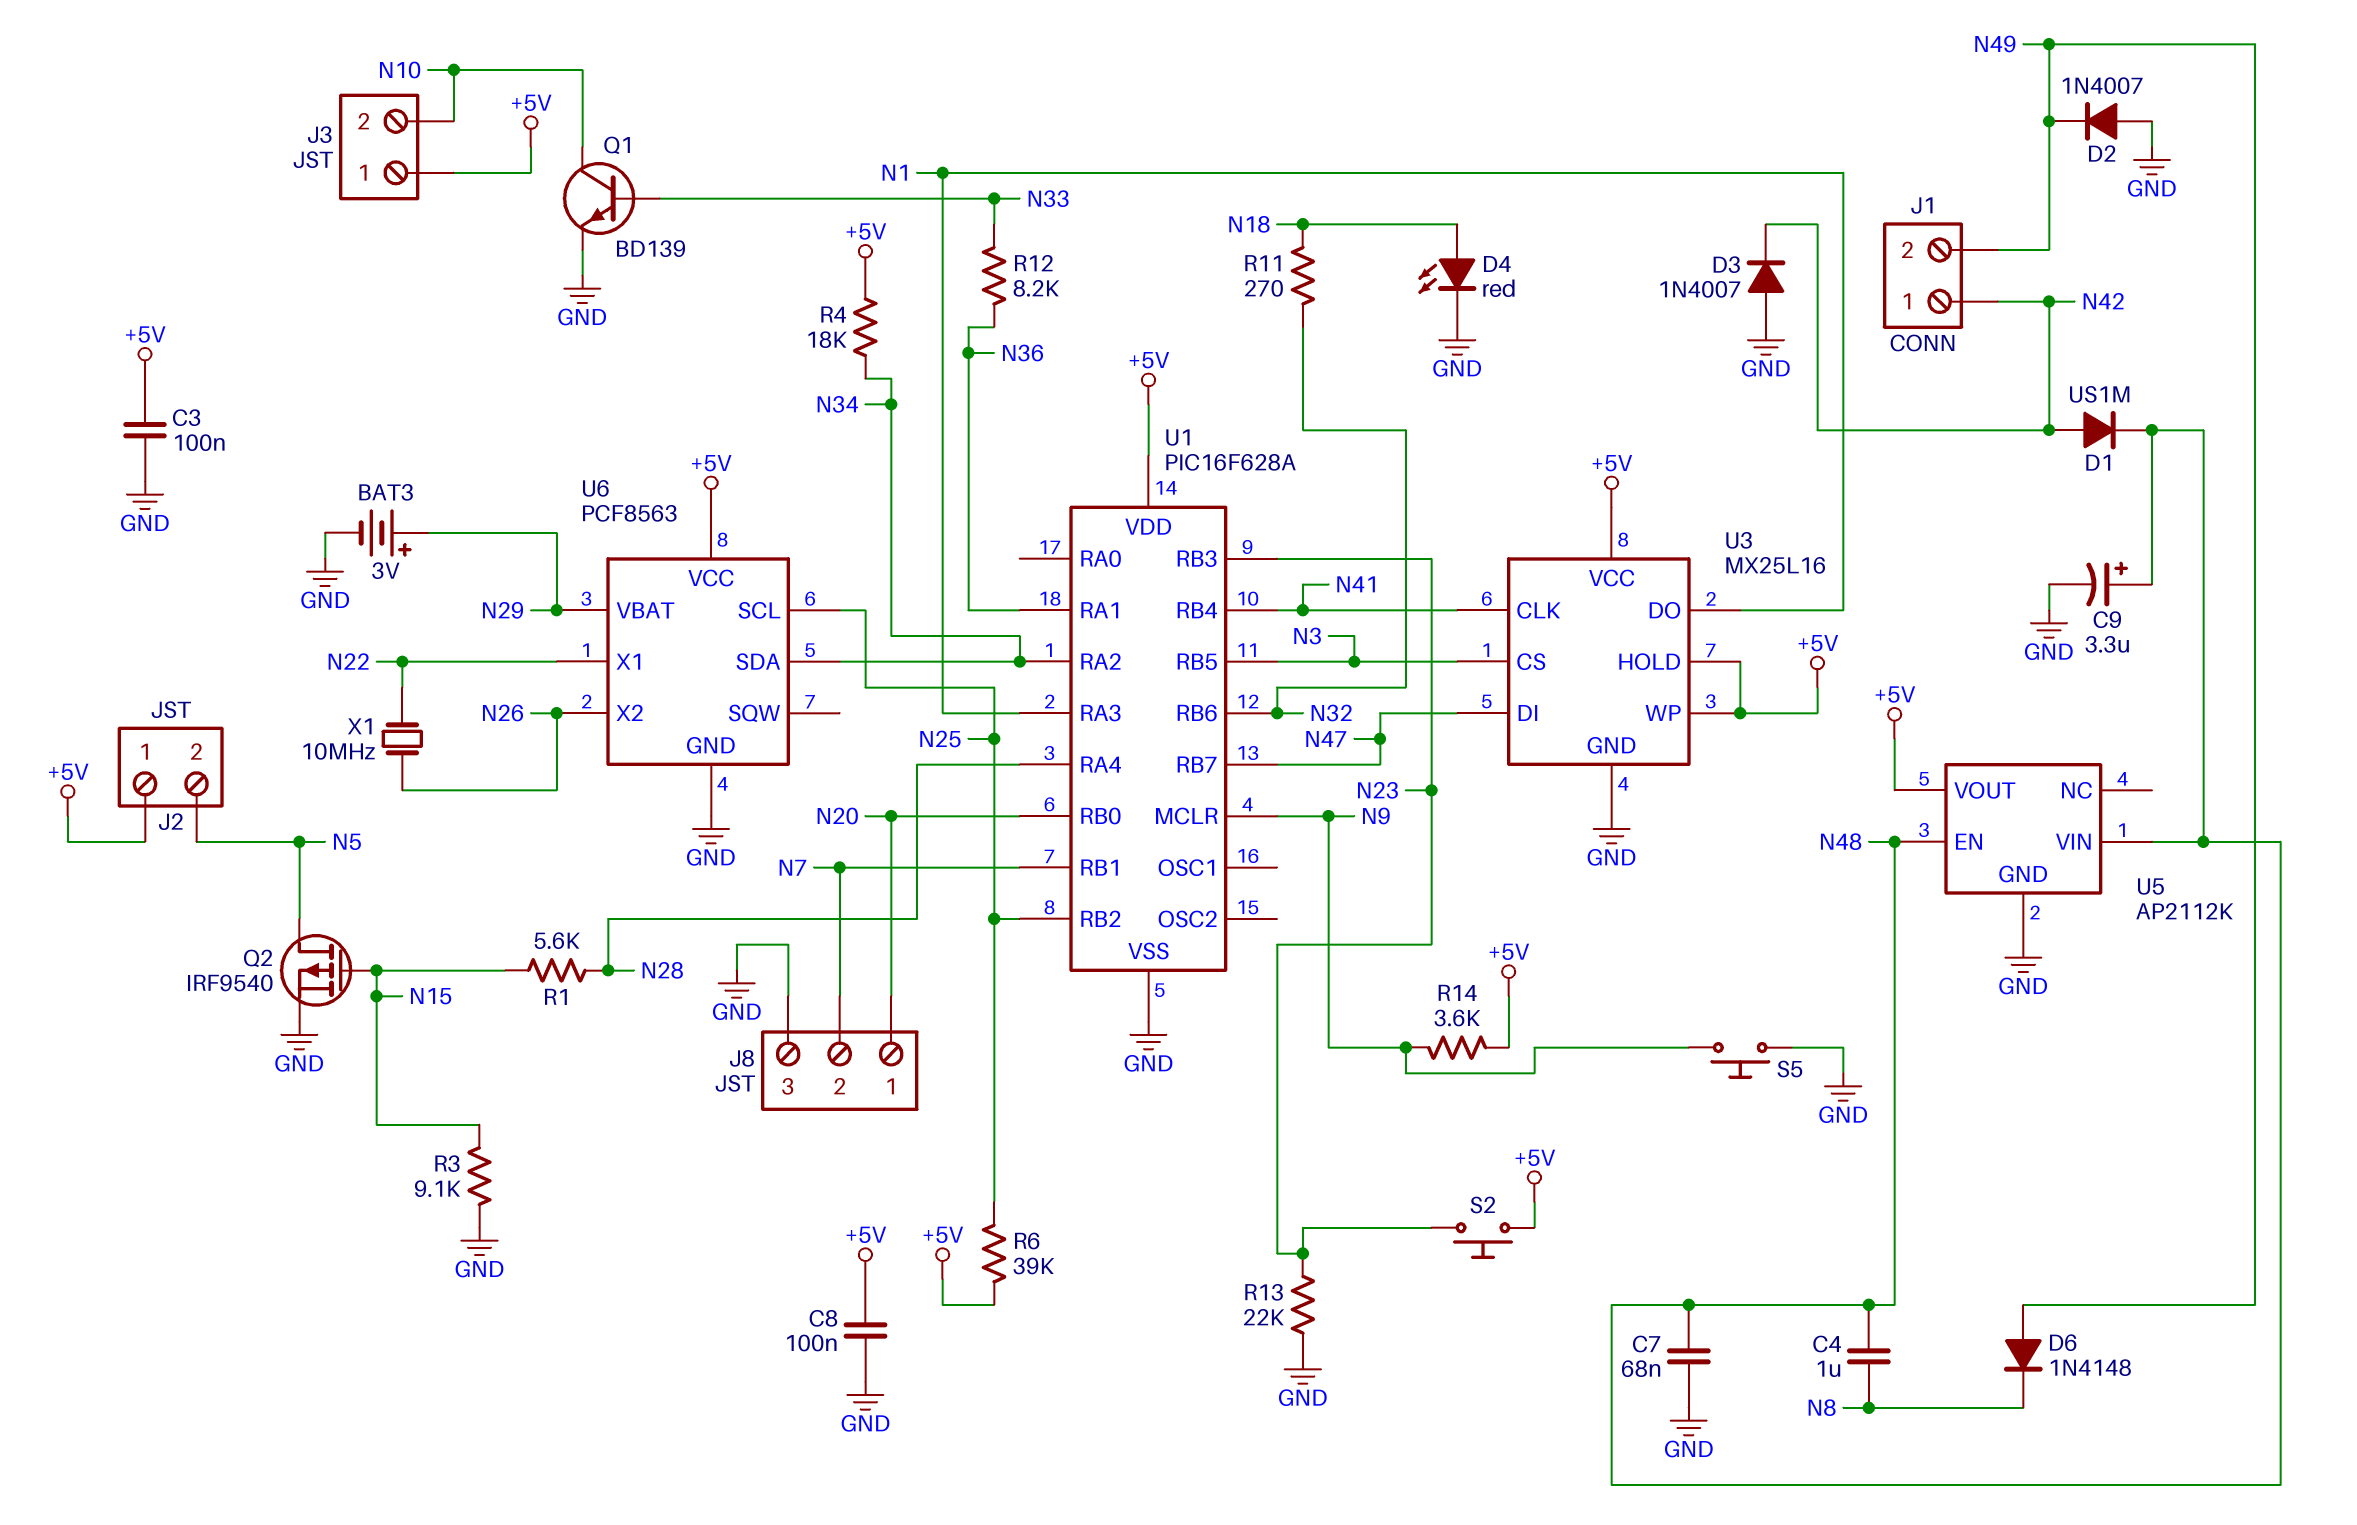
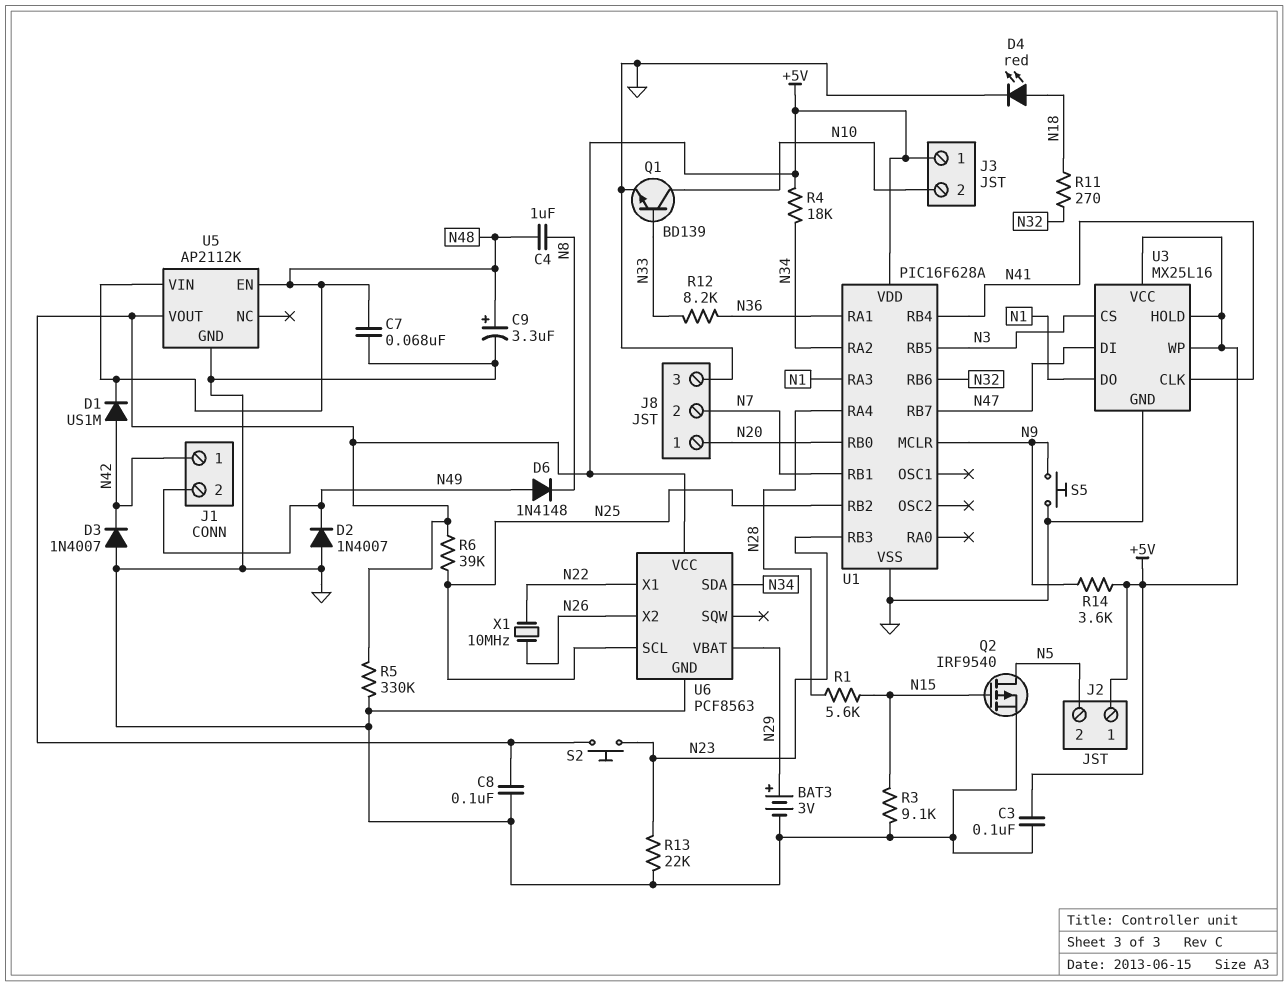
R5: none -> 330k (+5V, GND)

